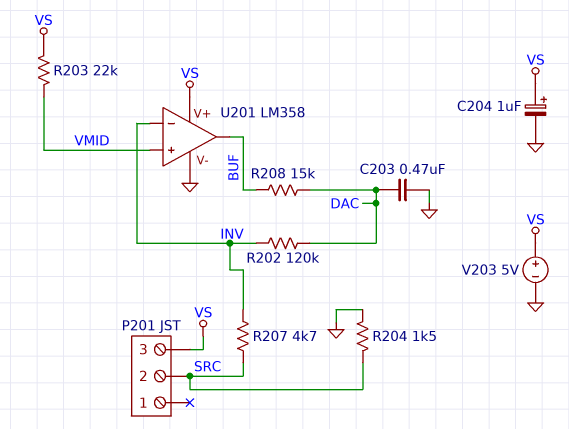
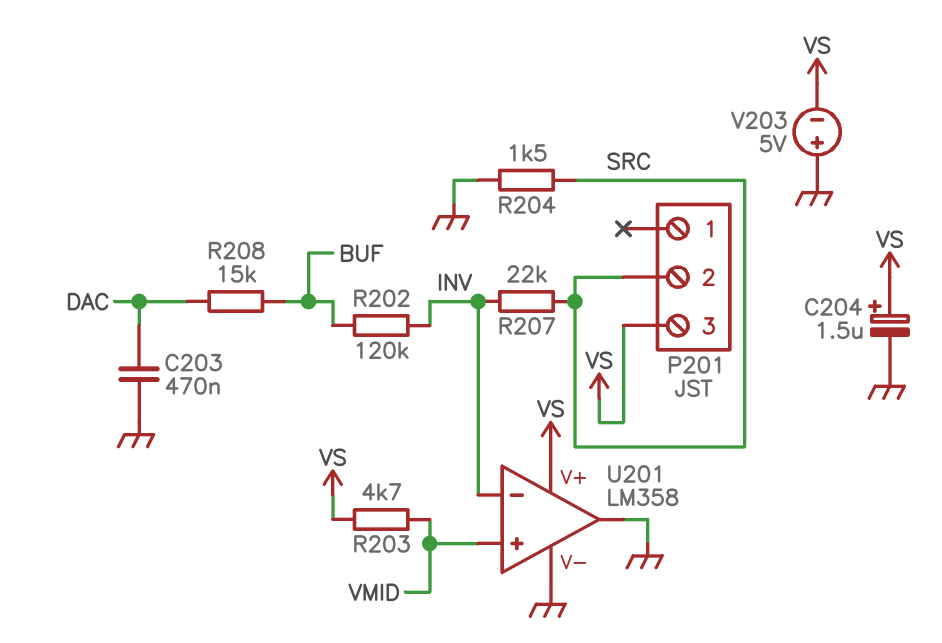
C204: 1uF (plus VS, minus GND) -> 1.5uF (plus VS, minus GND)
R202: 120k (DAC, INV) -> 120k (BUF, INV)
R203: 22k (VMID, VS) -> 4.7k (VMID, VS)
R207: 4.7k (INV, SRC) -> 22k (INV, SRC)
U201 pin out: BUF -> GND
V203: 5V (plus VS, minus GND) -> 5V (plus GND, minus VS)

